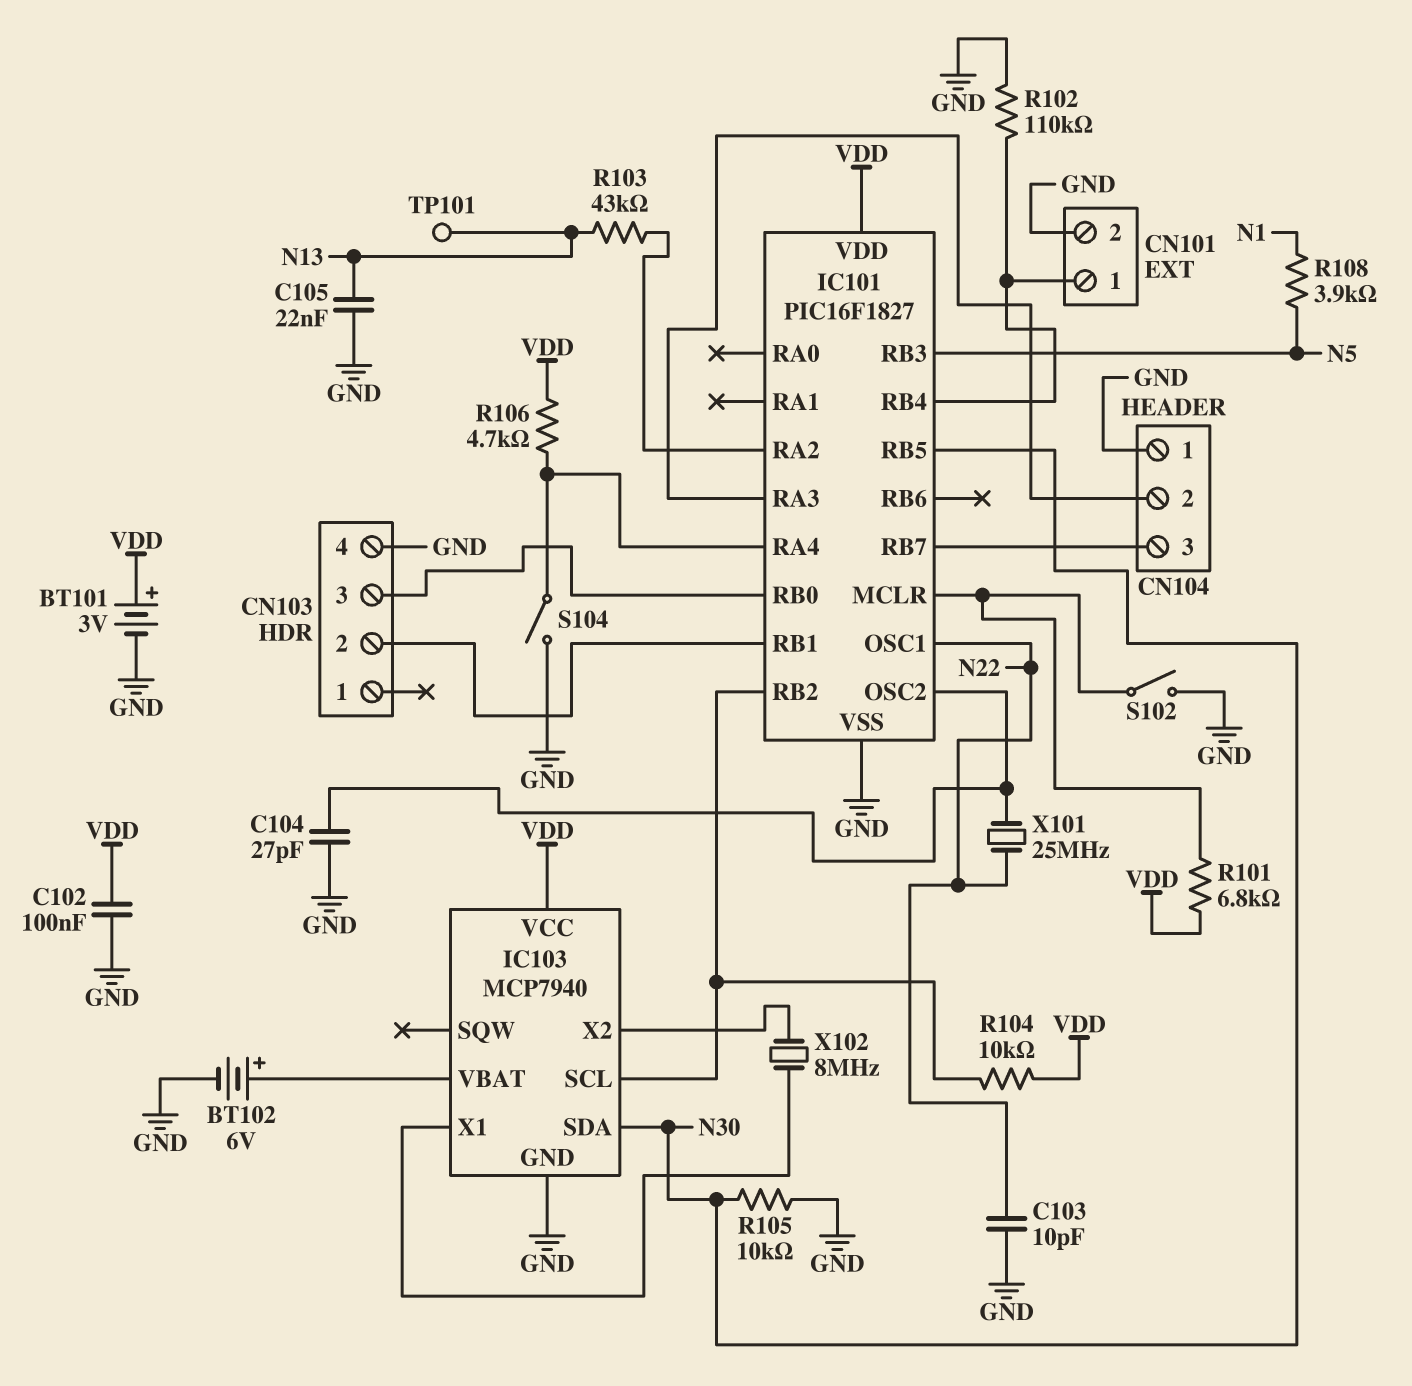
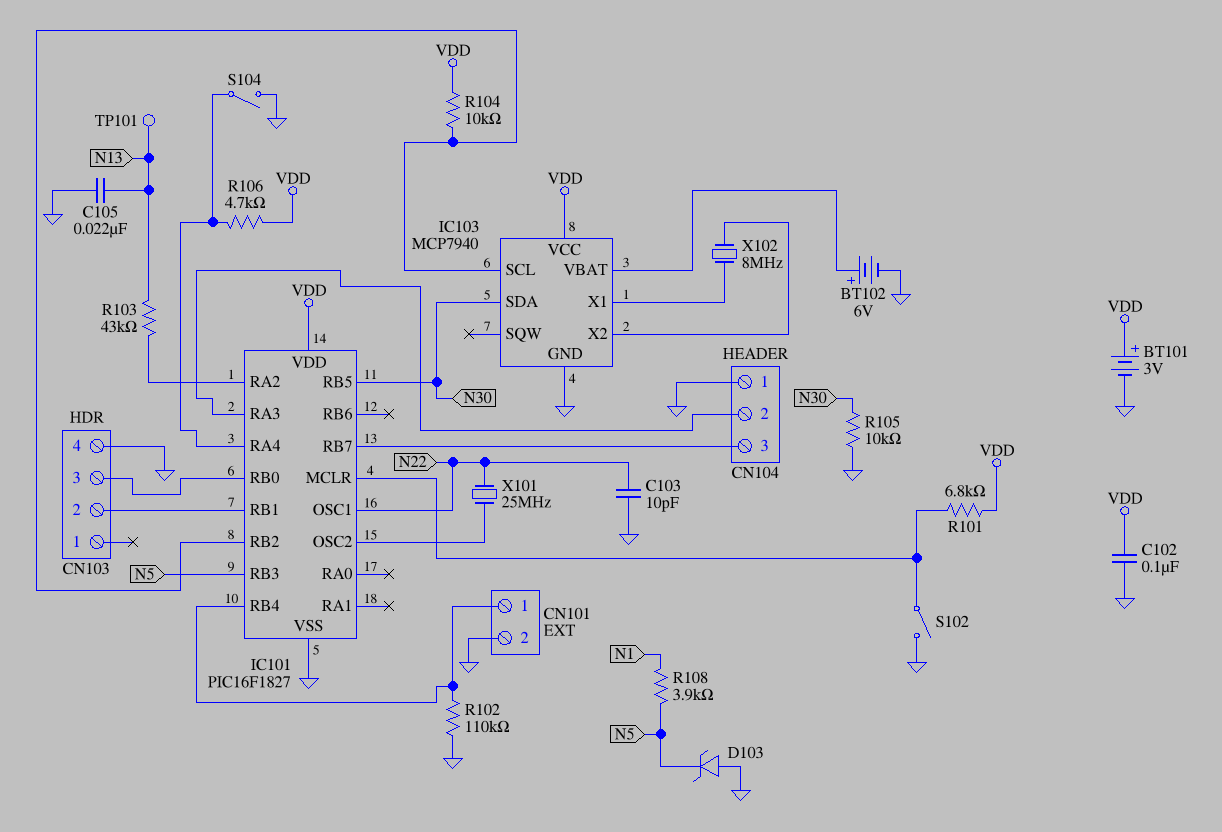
C104: 27pF (GND, IC101/OSC2) -> none
D103: none -> zener (A GND, K N5)

